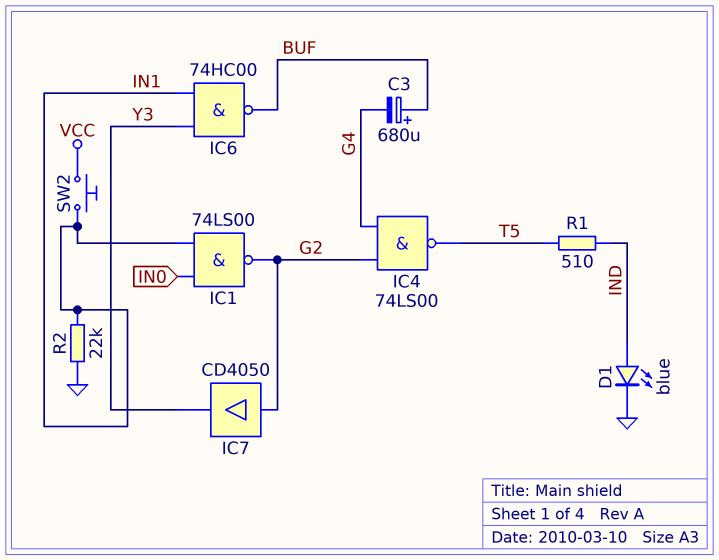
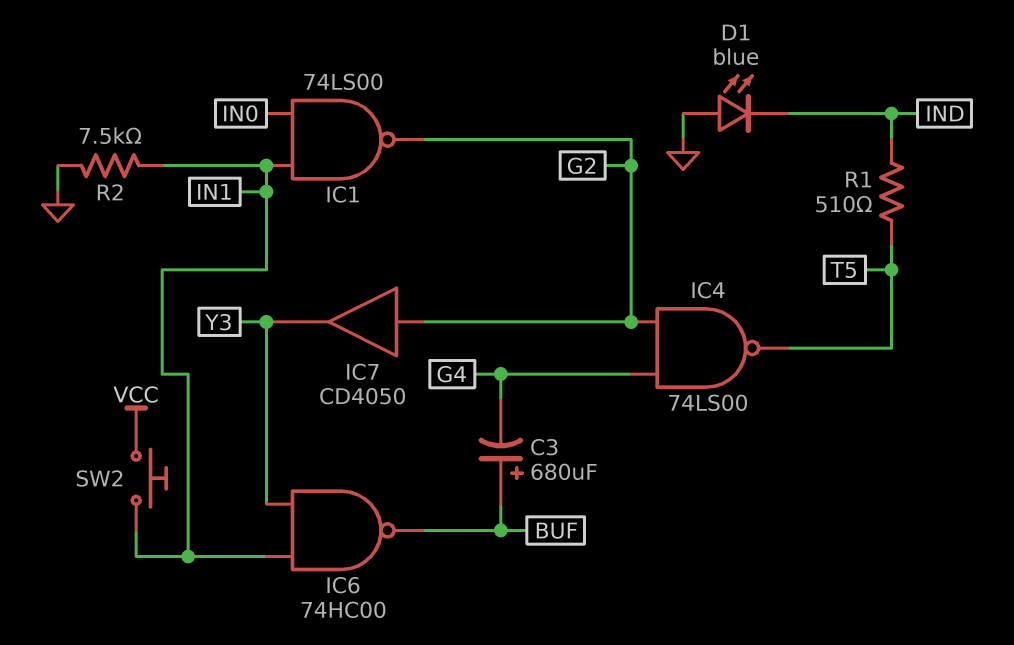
D1: LED blue (A IND, K GND) -> LED blue (A GND, K IND)
R2: 22k (GND, IN1) -> 7.5k (GND, IN1)

